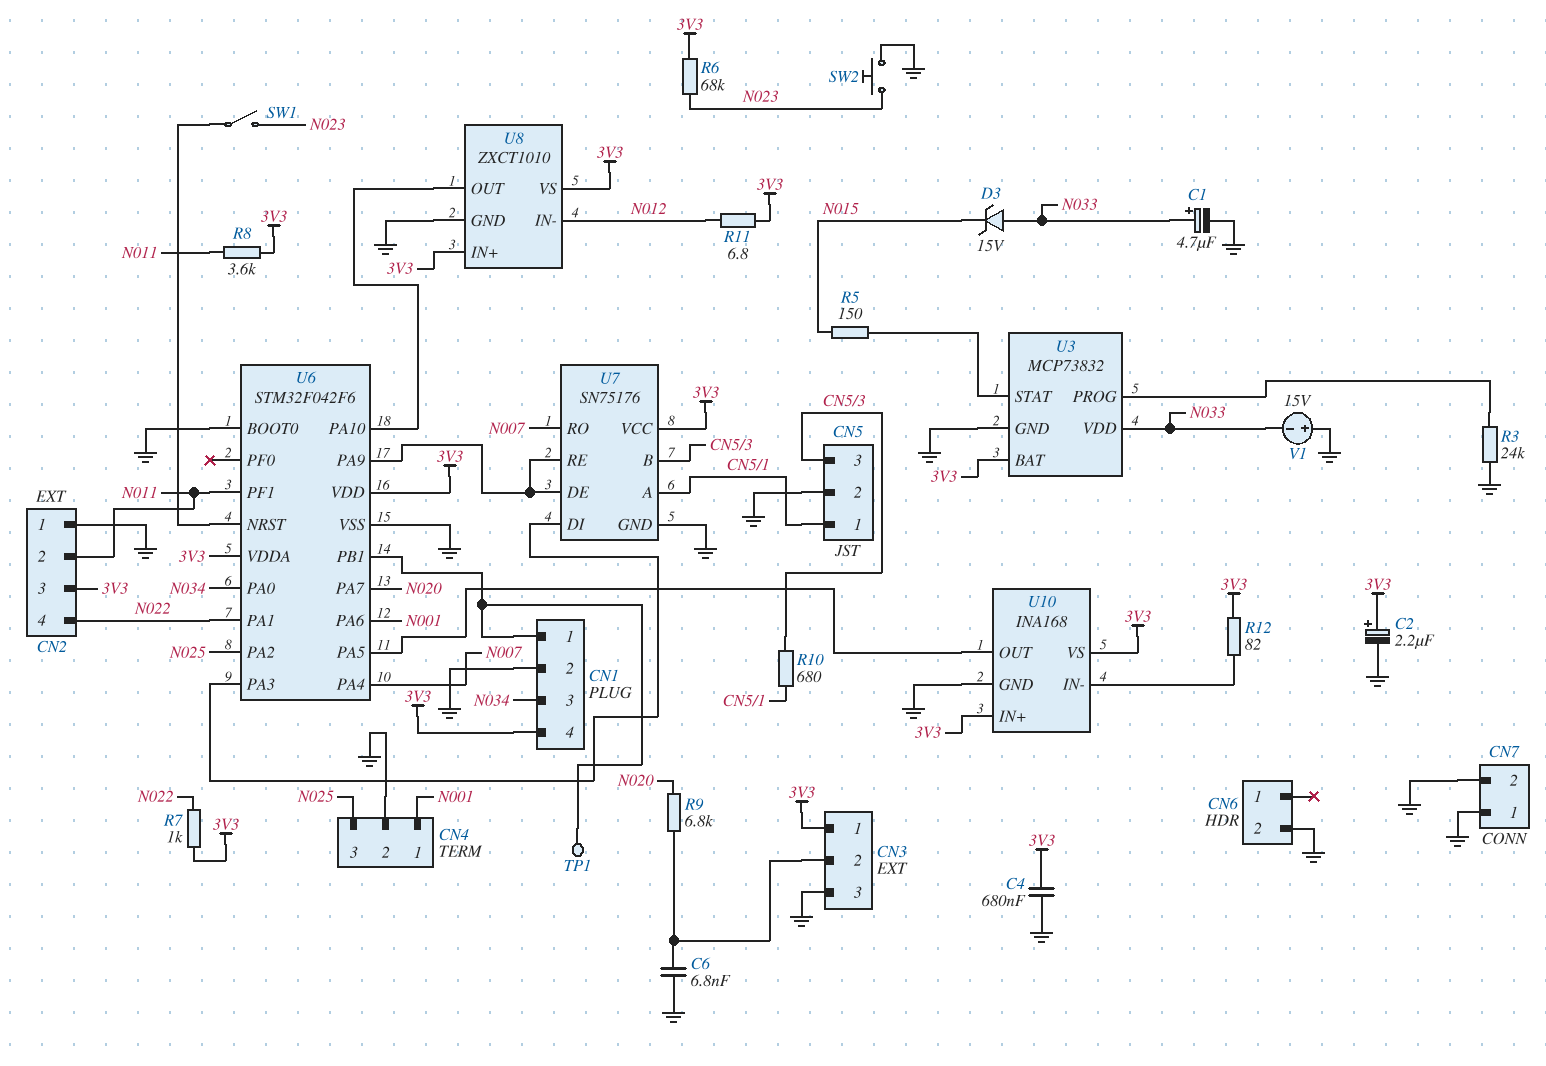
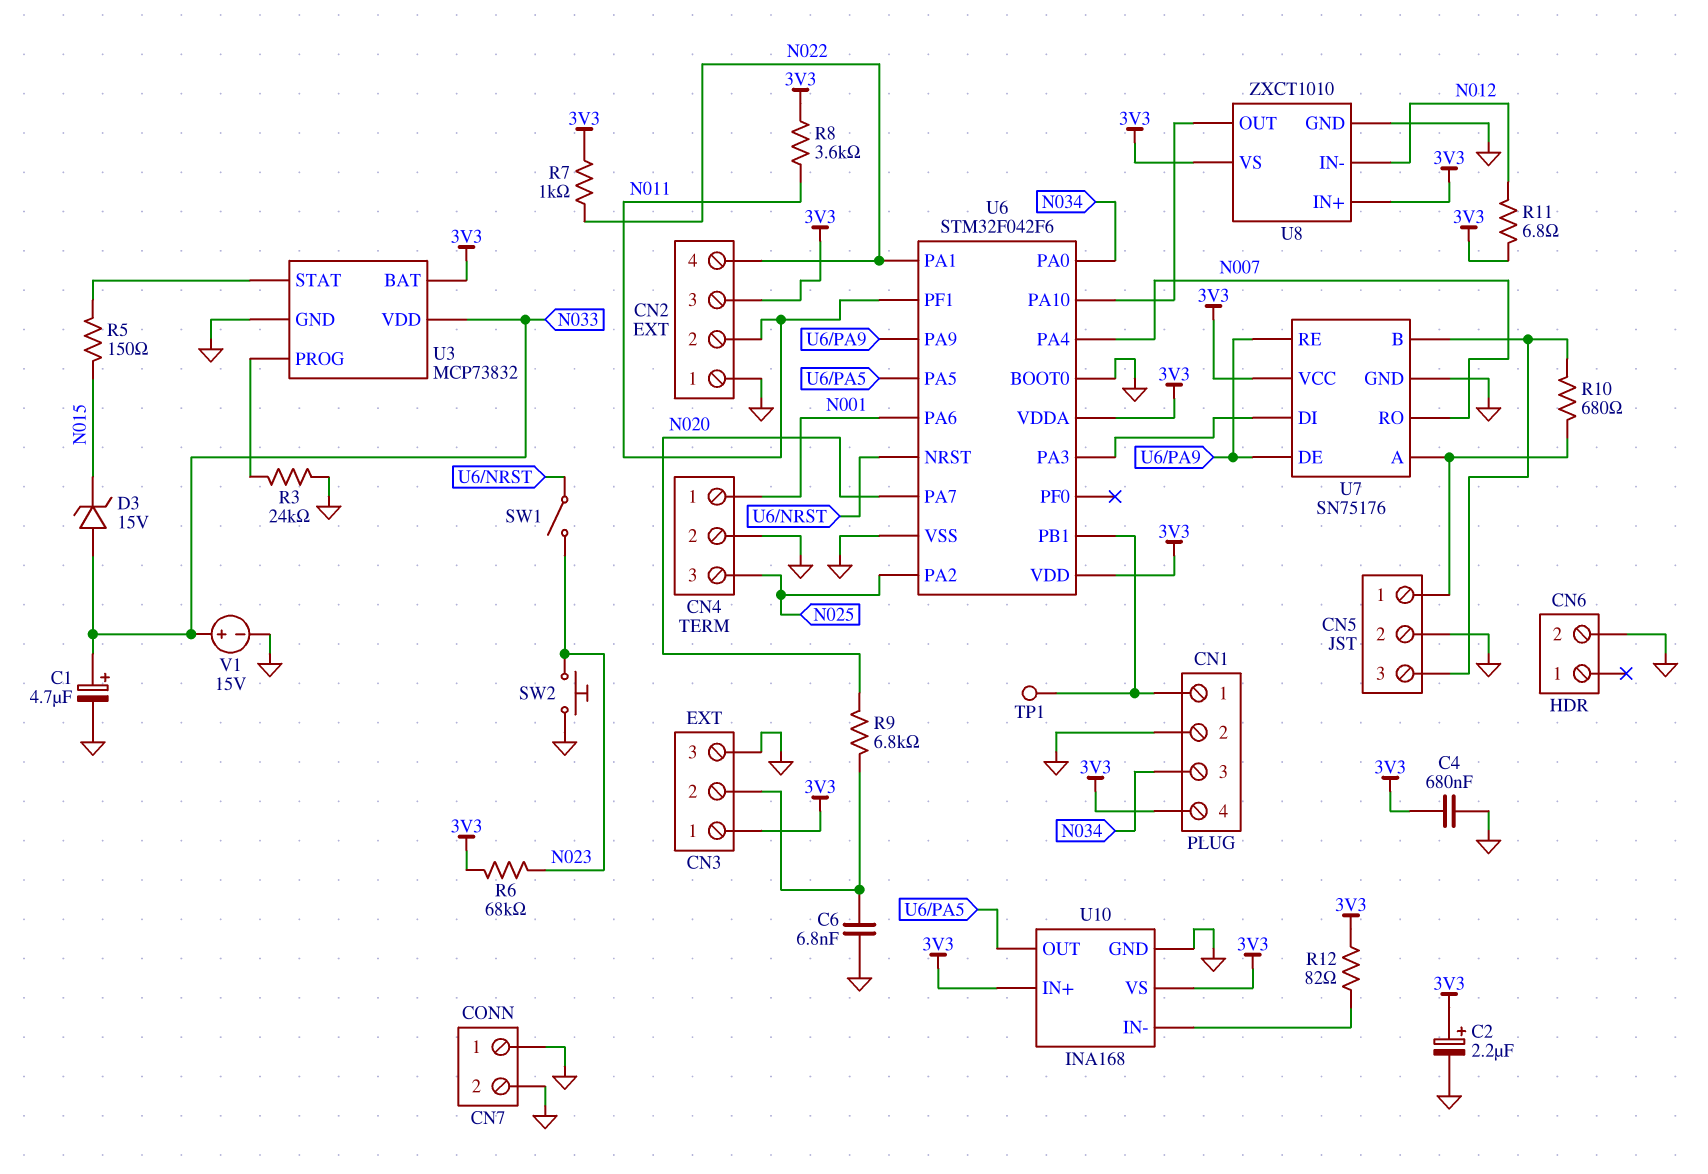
V1: 15V (plus GND, minus N033) -> 15V (plus N033, minus GND)

